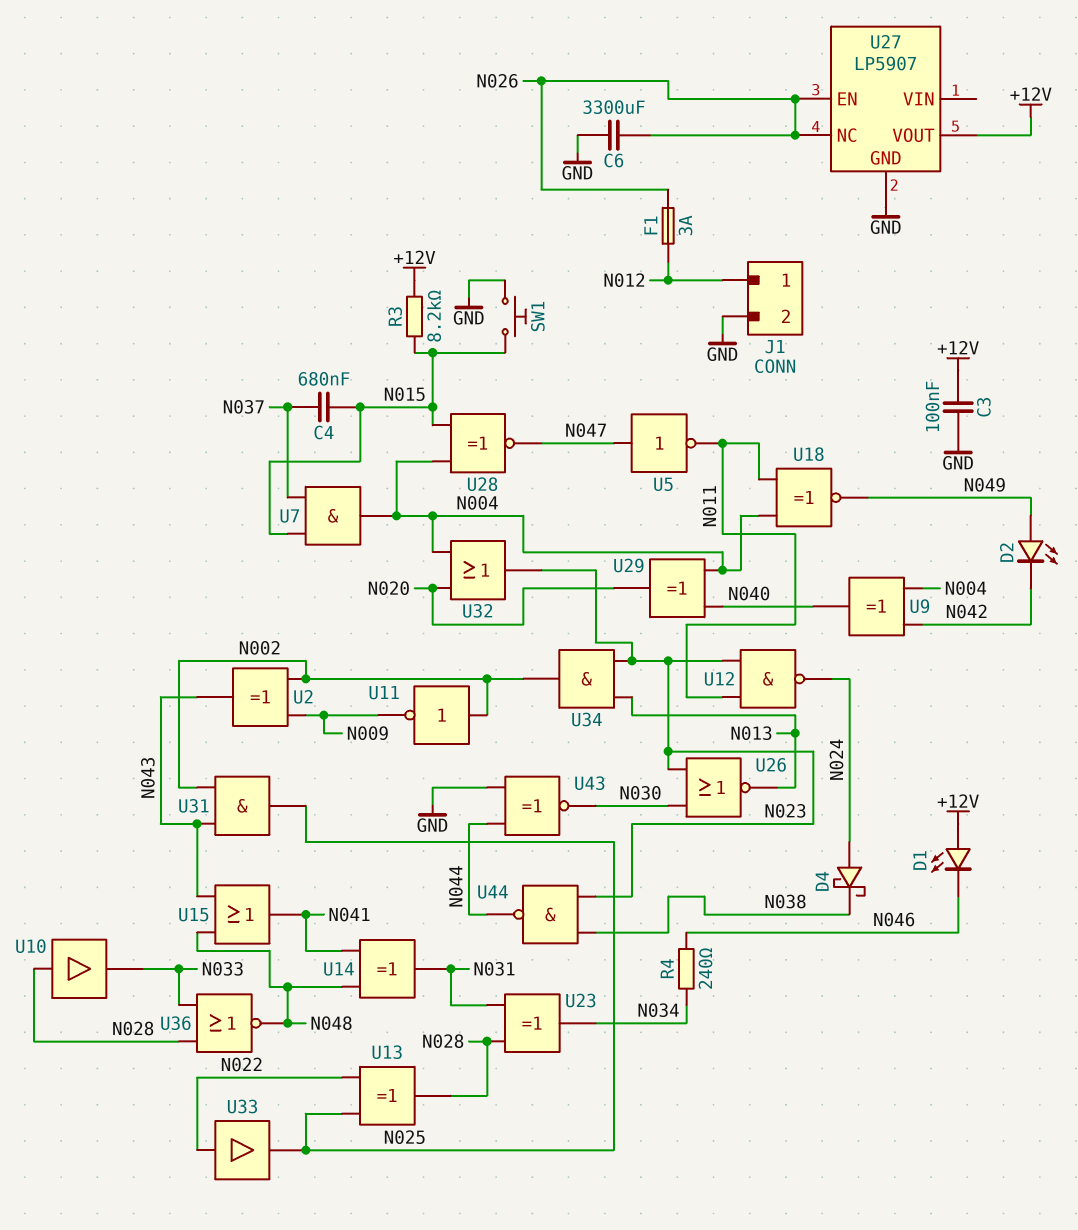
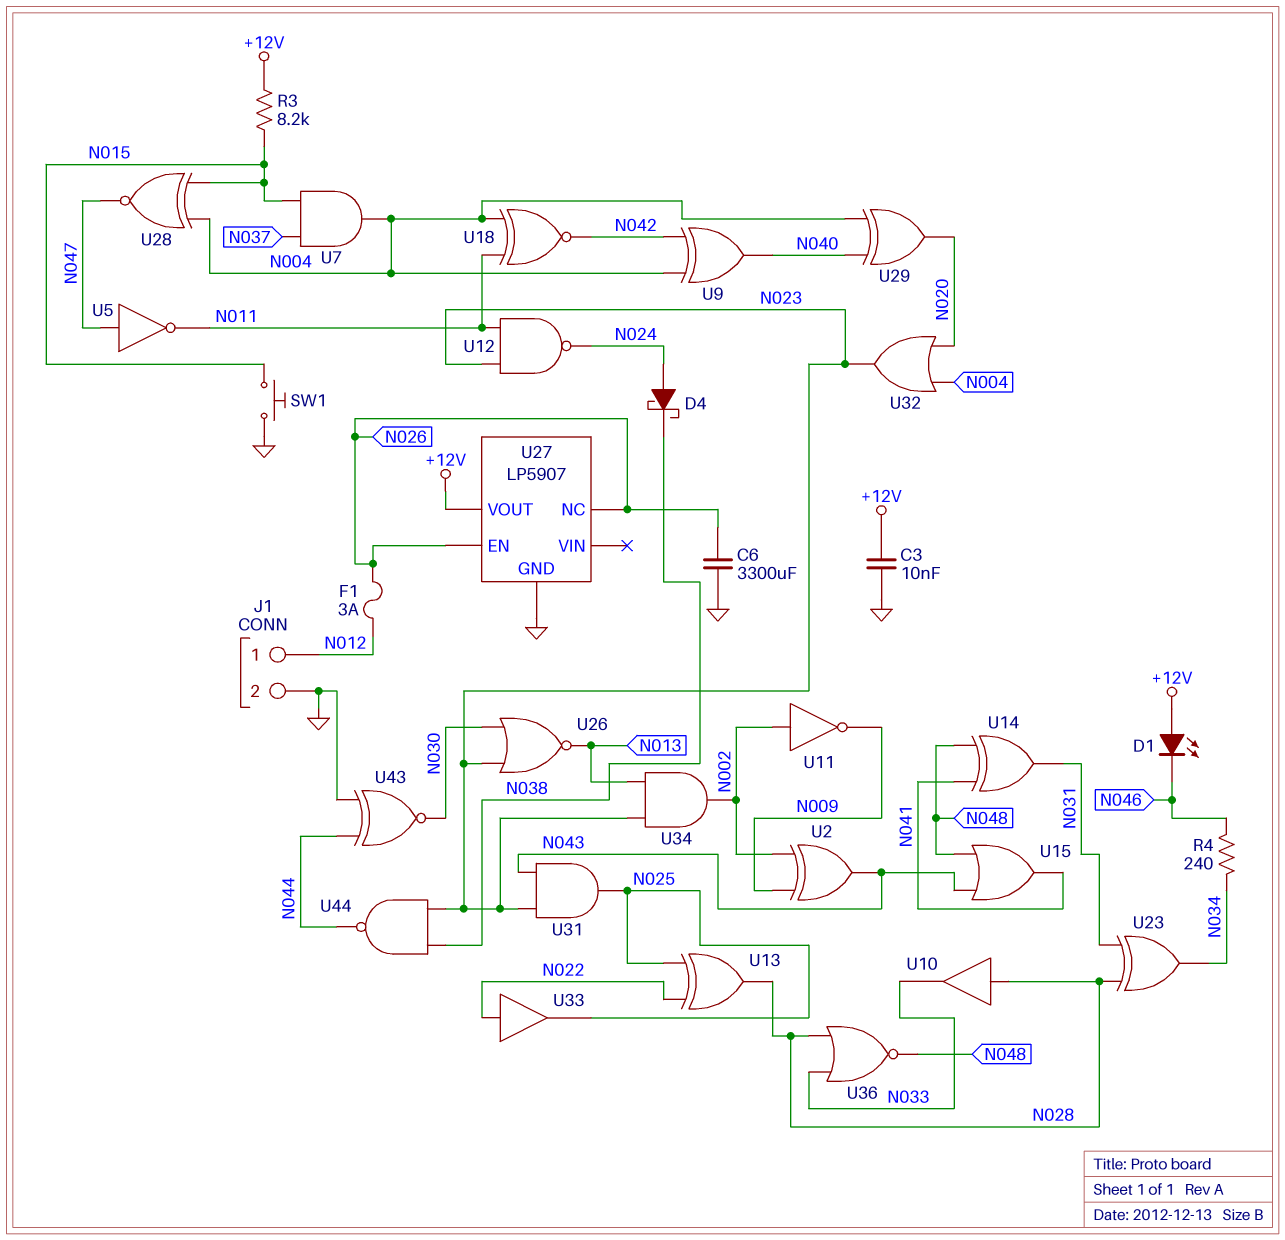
C3: 100nF (+12V, GND) -> 10nF (+12V, GND)
C4: 680nF (N015, N037) -> none
D2: LED (A N049, K N042) -> none
U18: XNOR (in N004, in N011, out N049) -> XNOR (in N004, in N011, out N042)
U31: AND (in N002, in N043, out N025) -> AND (in N023, in N043, out N025)

